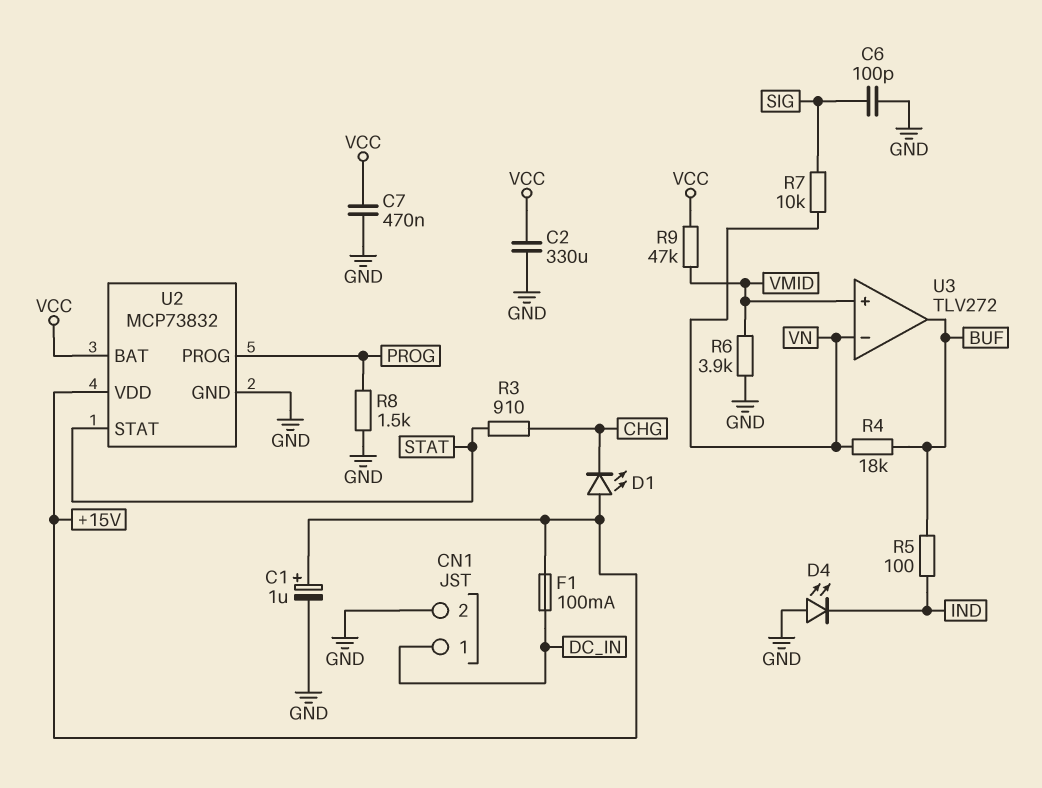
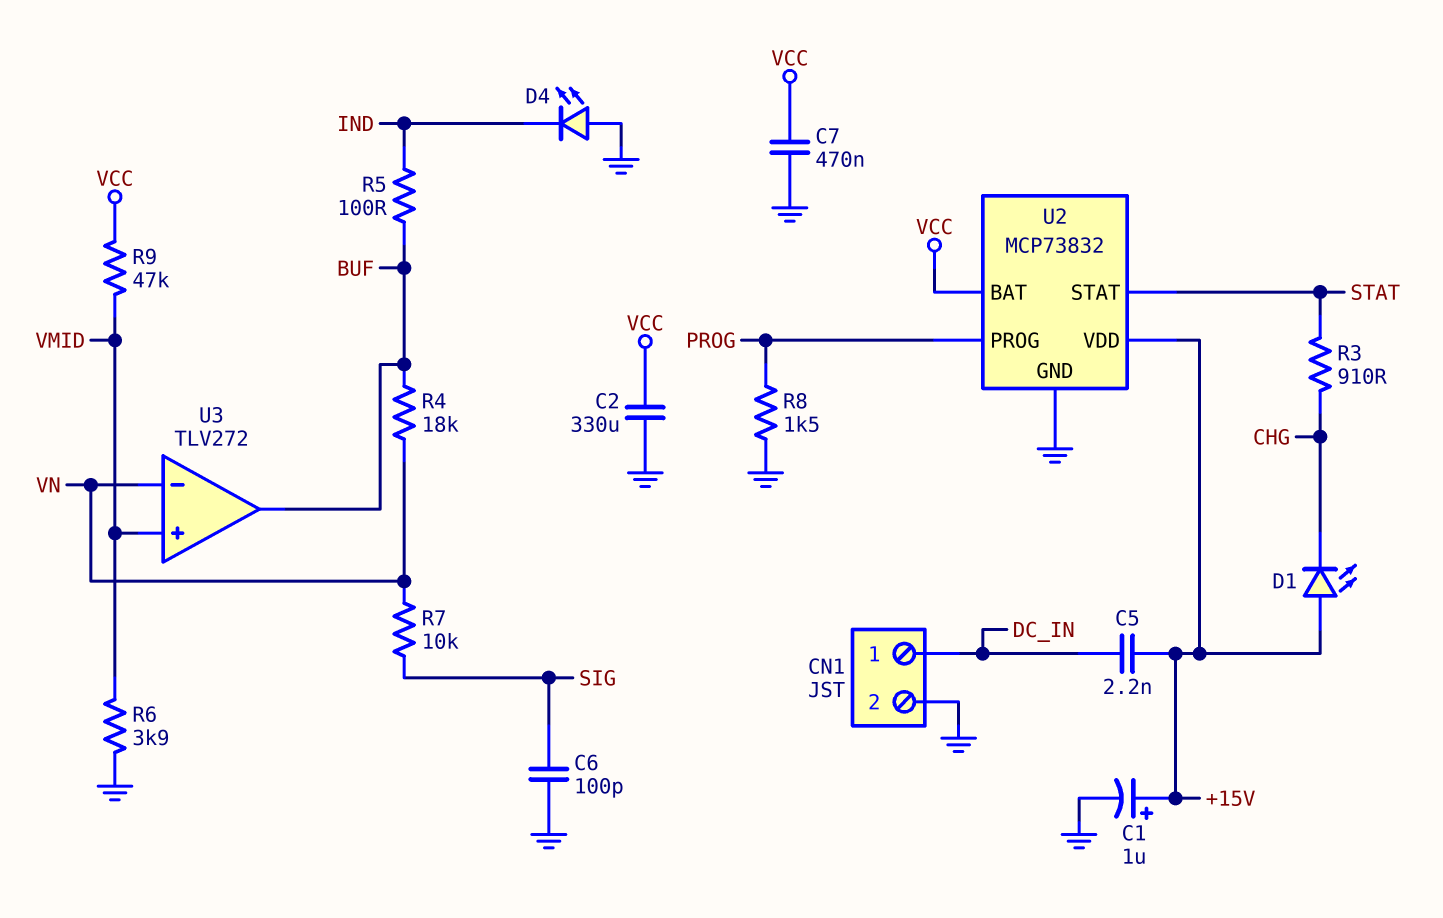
C5: none -> 2.2nF (+15V, DC_IN)
F1: 100mA (+15V, DC_IN) -> none

